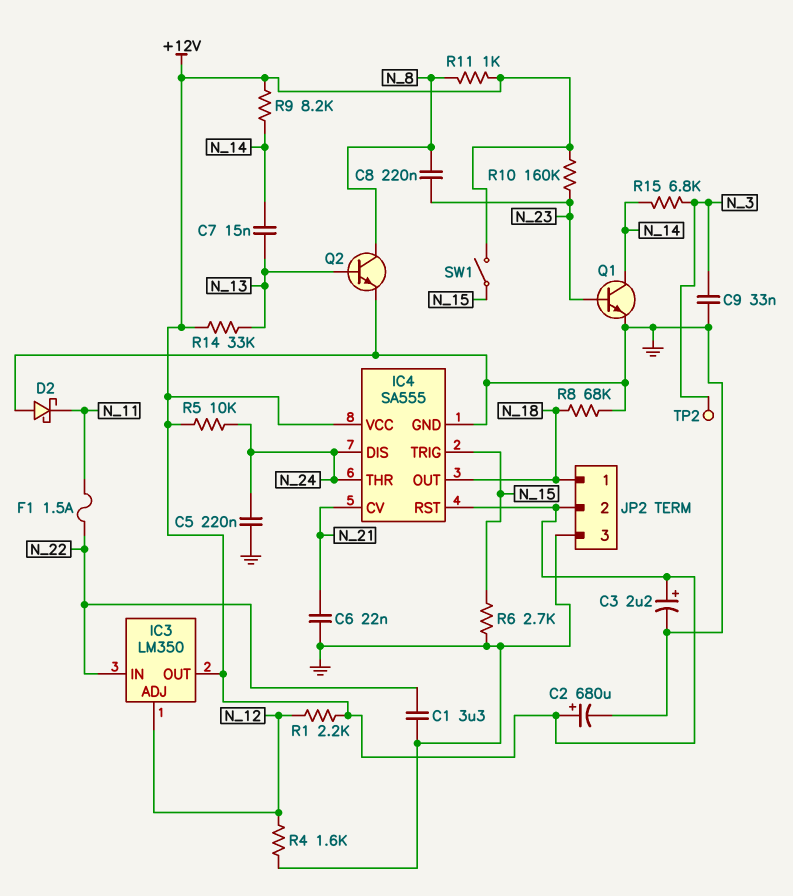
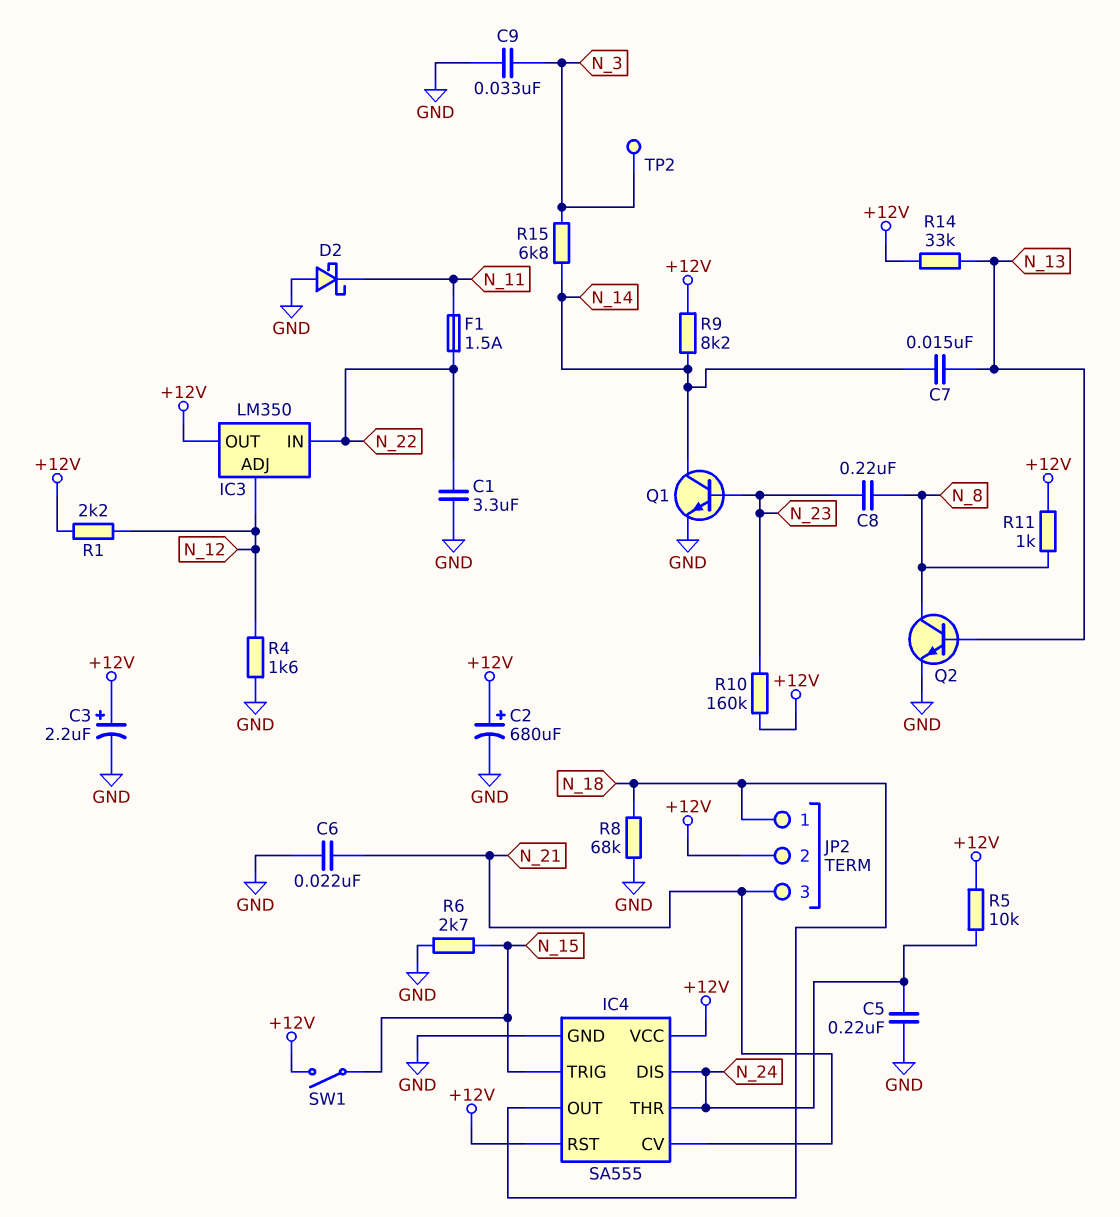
JP2 pin 3: GND -> N_21

